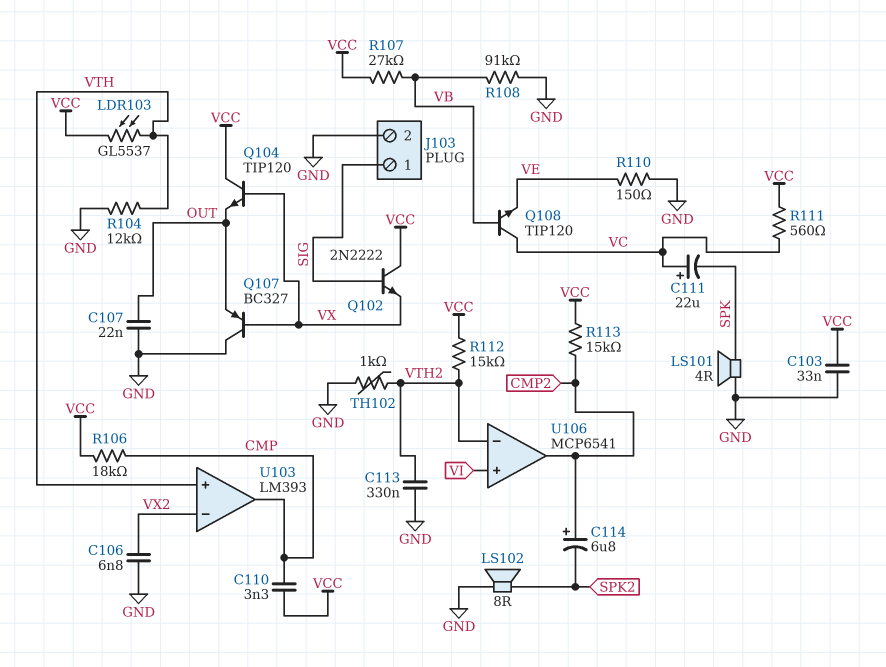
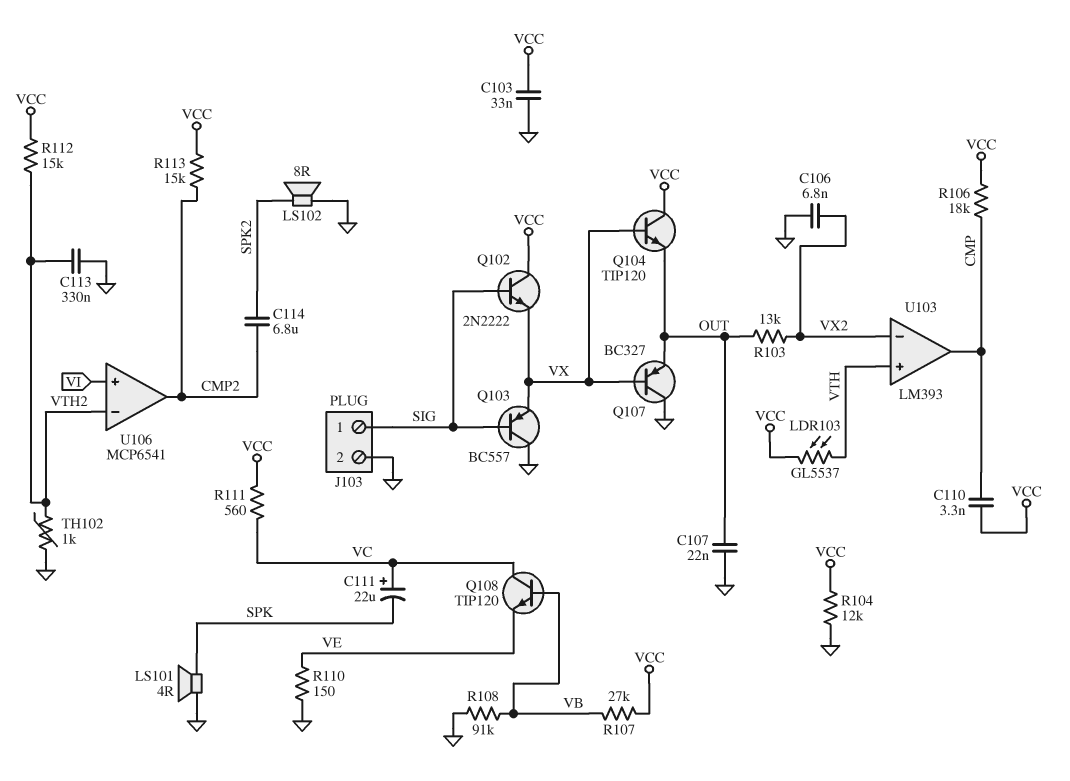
C114: 6.8uF (plus CMP2, minus SPK2) -> 6.8uF (CMP2, SPK2)
Q103: none -> PNP BC557 (B SIG, C GND, E VX)
R103: none -> 13k (OUT, VX2)
R104: 12k (GND, VTH) -> 12k (GND, VCC)

